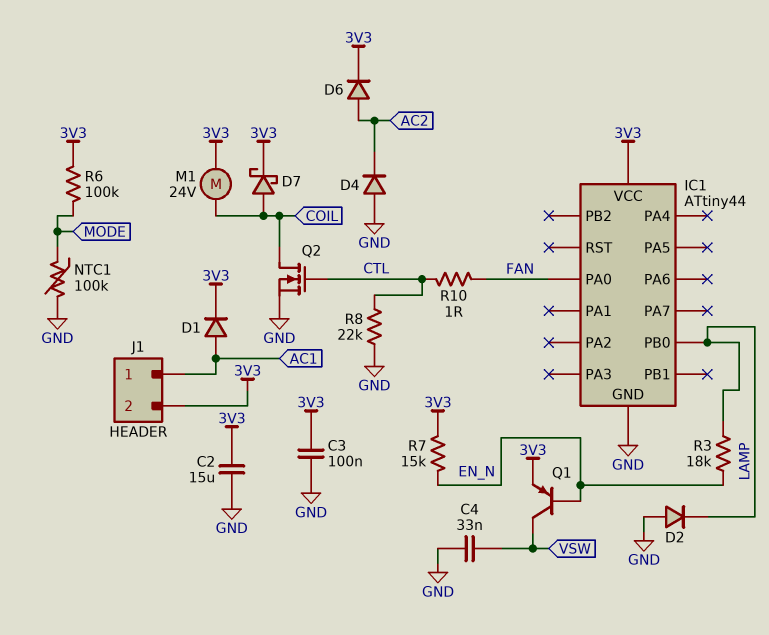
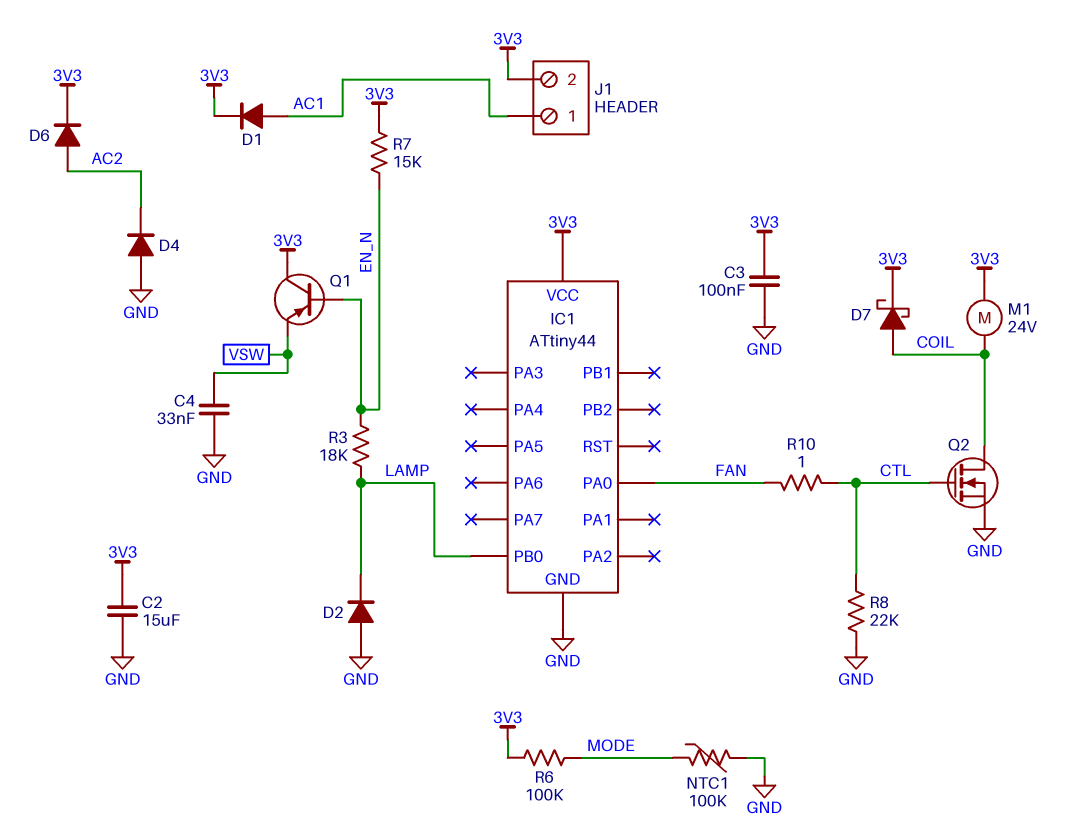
Q1: PNP (B EN_N, C VSW, E 3V3) -> PNP (B EN_N, C 3V3, E VSW)

